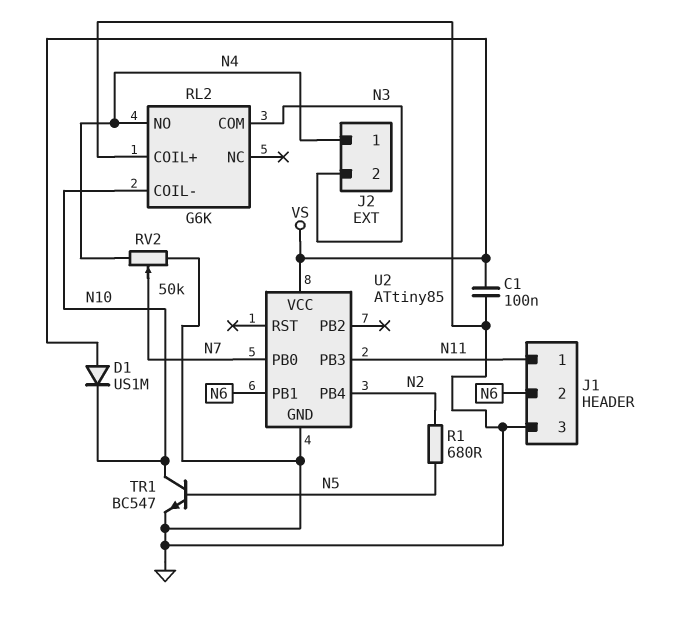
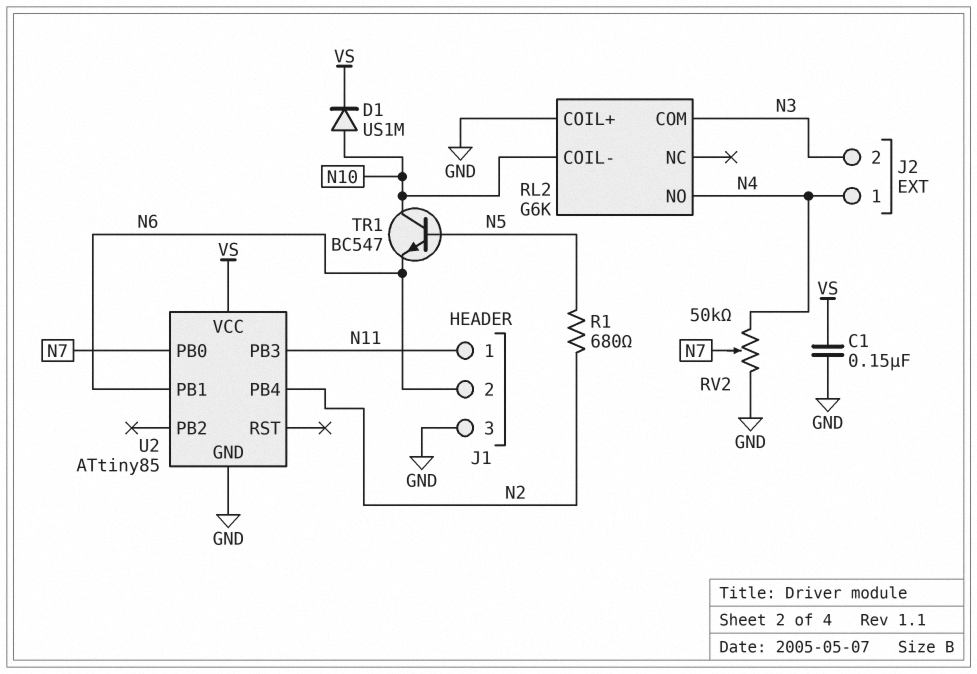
C1: 100nF (GND, VS) -> 150nF (GND, VS)
D1: diode US1M (A VS, K N10) -> diode US1M (A N10, K VS)
TR1: NPN BC547 (B N5, C N10, E GND) -> NPN BC547 (B N5, C N10, E N6)

